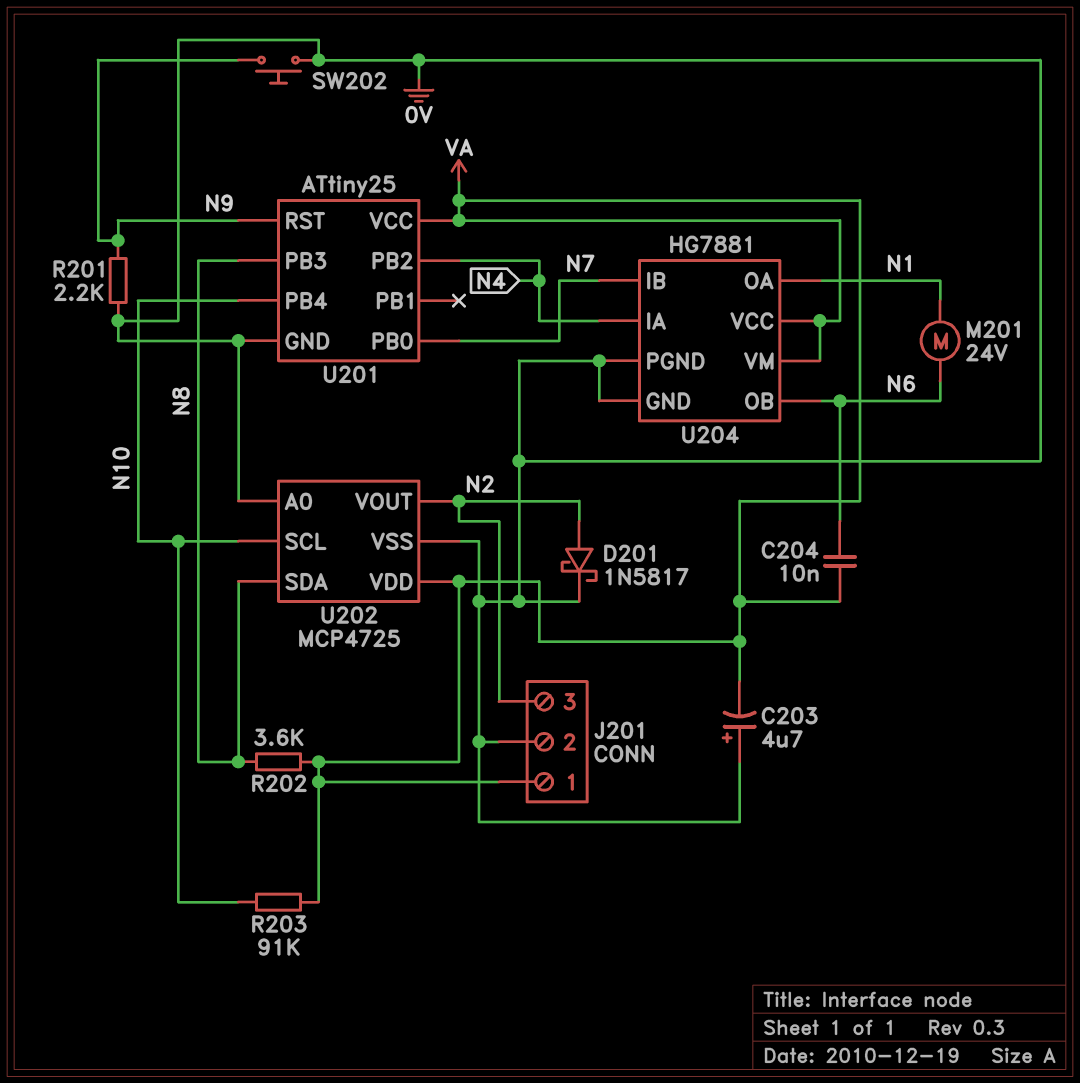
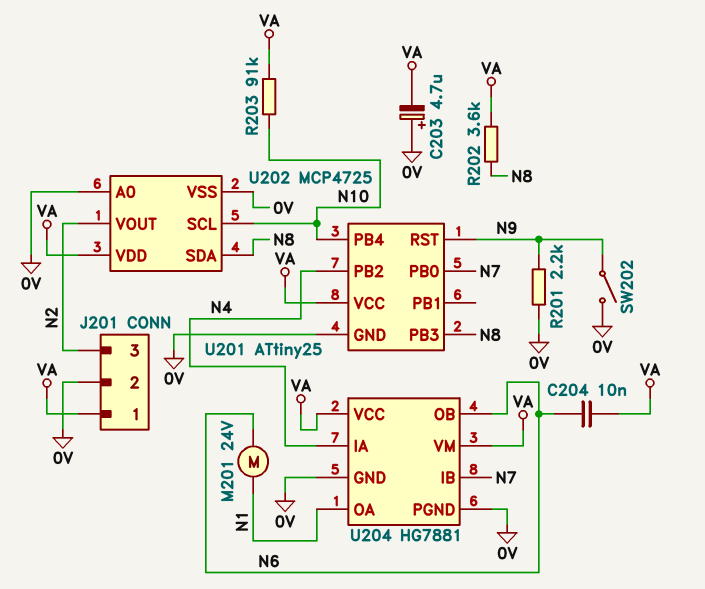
D201: schottky 1N5817 (A N2, K 0V) -> none
SW202: button (0V, N9) -> switch (0V, N9)

